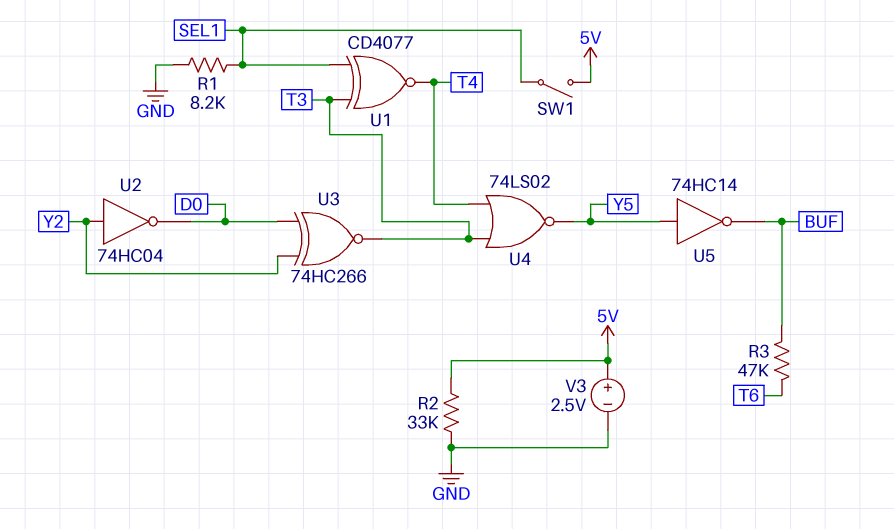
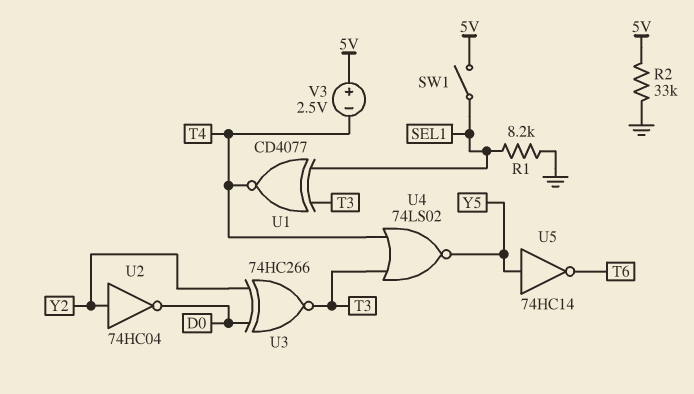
R3: 47k (BUF, T6) -> none
U5: NOT 74HC14 (in Y5, out BUF) -> NOT 74HC14 (in Y5, out T6)
V3: 2.5V (plus 5V, minus GND) -> 2.5V (plus 5V, minus T4)

